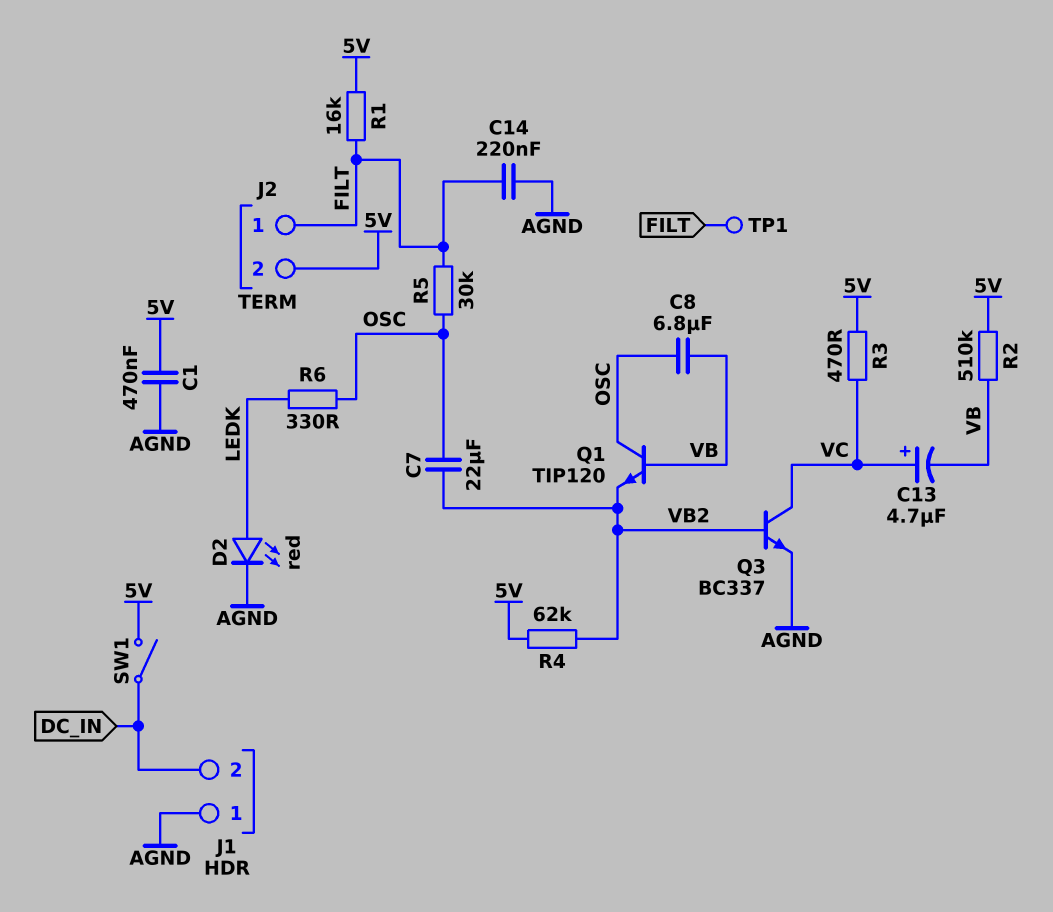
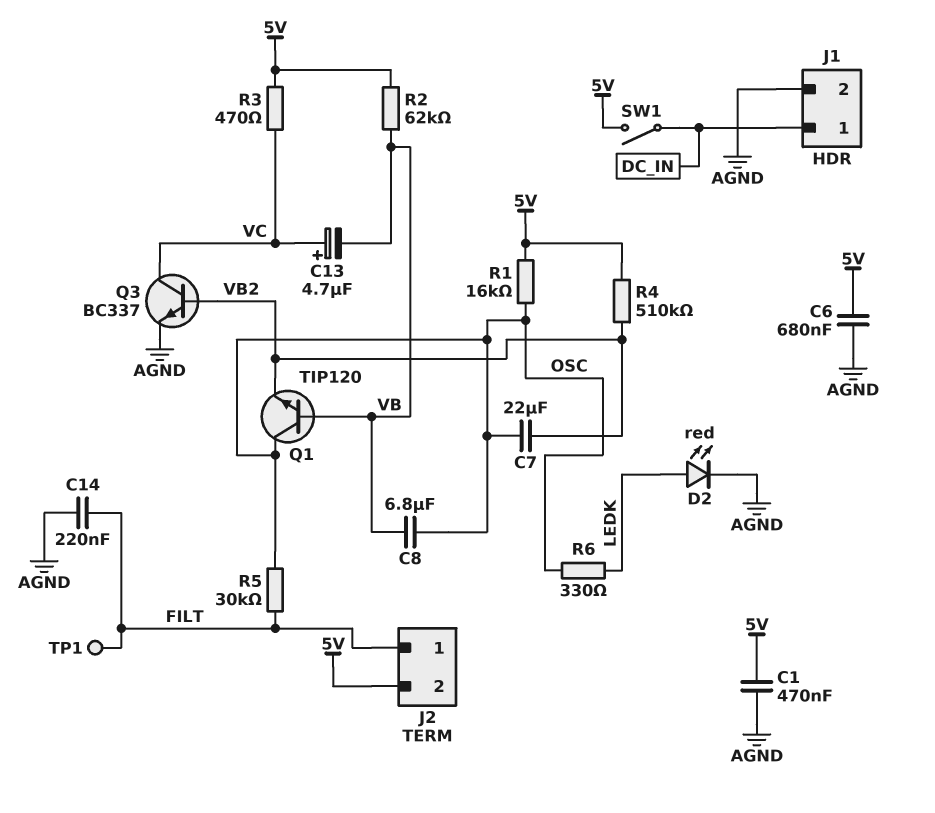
C6: none -> 680nF (5V, AGND)
J1 pin 1: AGND -> DC_IN
J1 pin 2: DC_IN -> AGND
R1: 16k (5V, FILT) -> 16k (5V, OSC)
R2: 510k (5V, VB) -> 62k (5V, VB)
R4: 62k (5V, VB2) -> 510k (5V, VB2)

